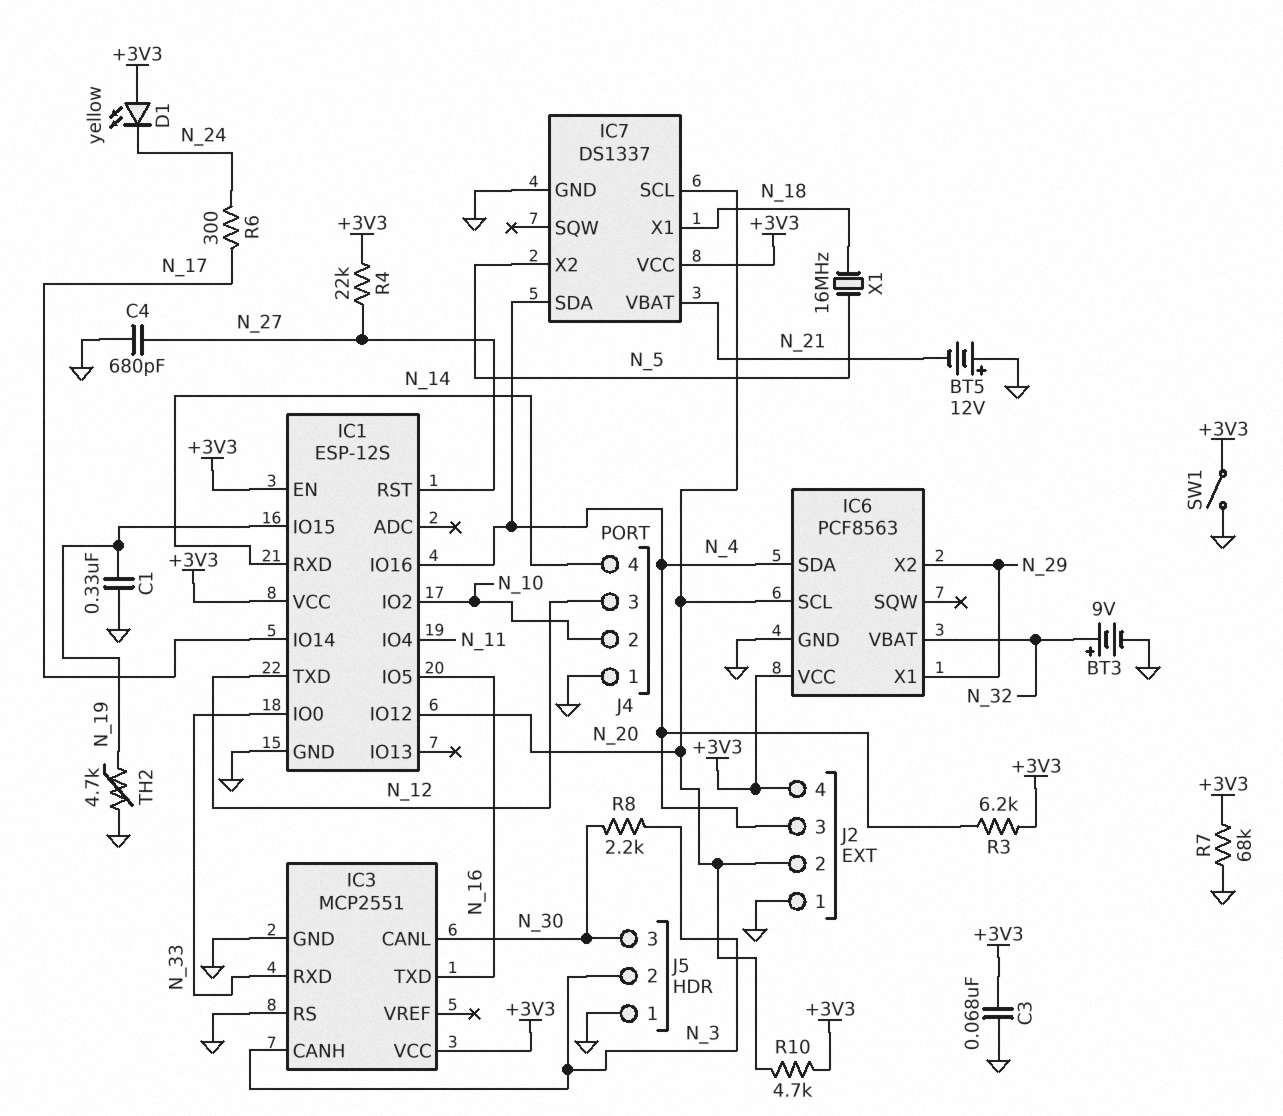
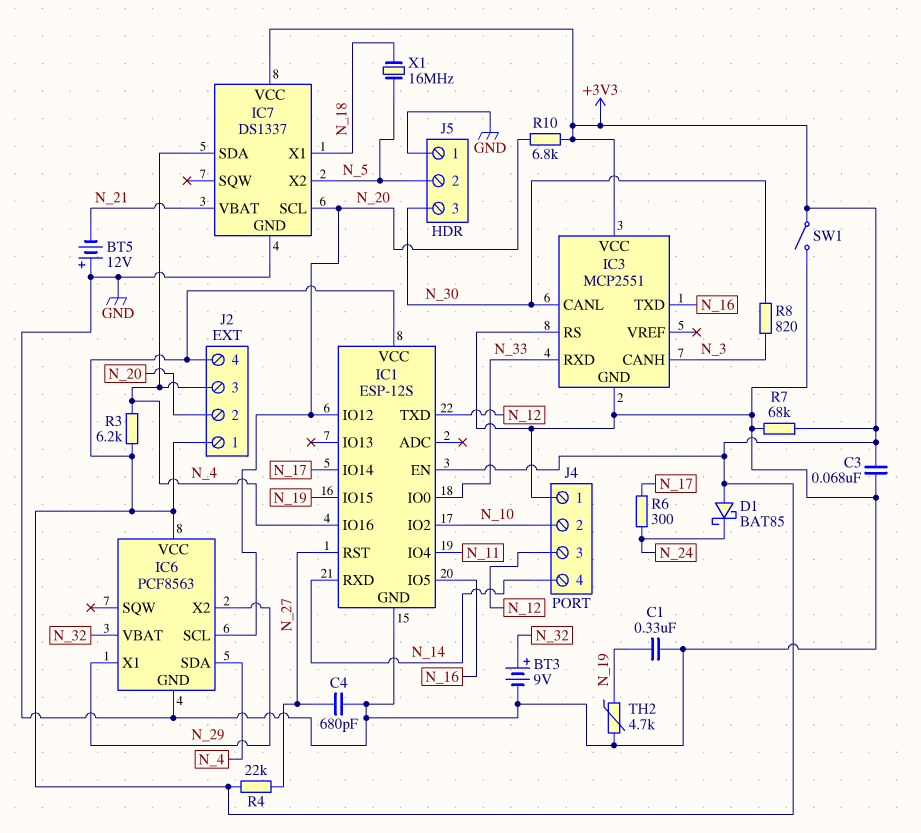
D1: LED yellow (A +3V3, K N_24) -> schottky BAT85 (A +3V3, K N_24)
J2 pin 1: GND -> +3V3
J5 pin 2: N_3 -> N_5
R8: 2.2k (N_3, N_30) -> 820 (N_3, N_30)
R10: 4.7k (+3V3, N_20) -> 6.8k (+3V3, N_20)

